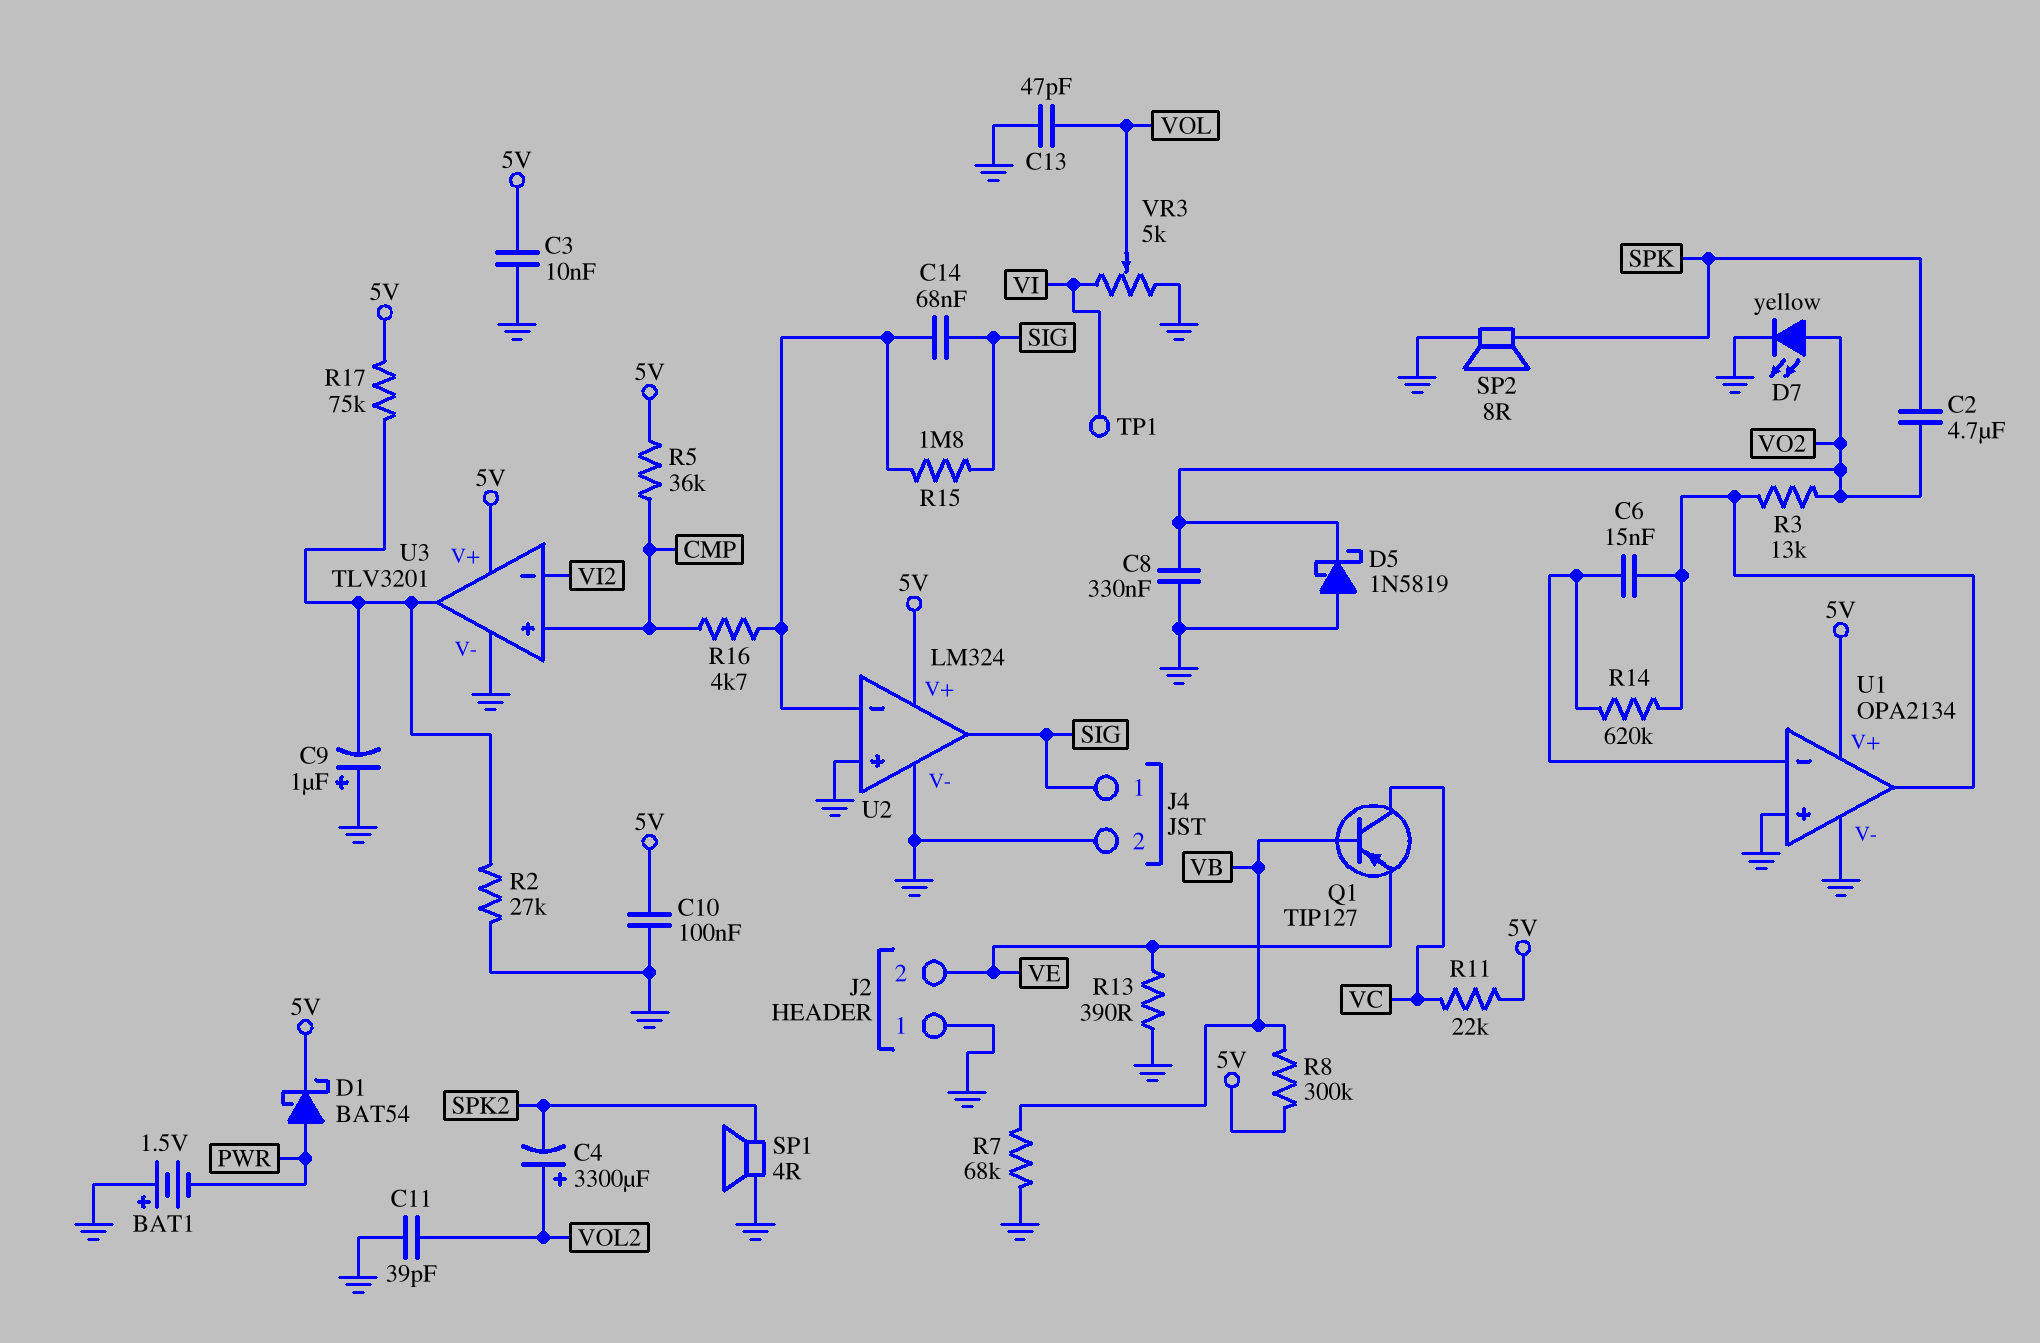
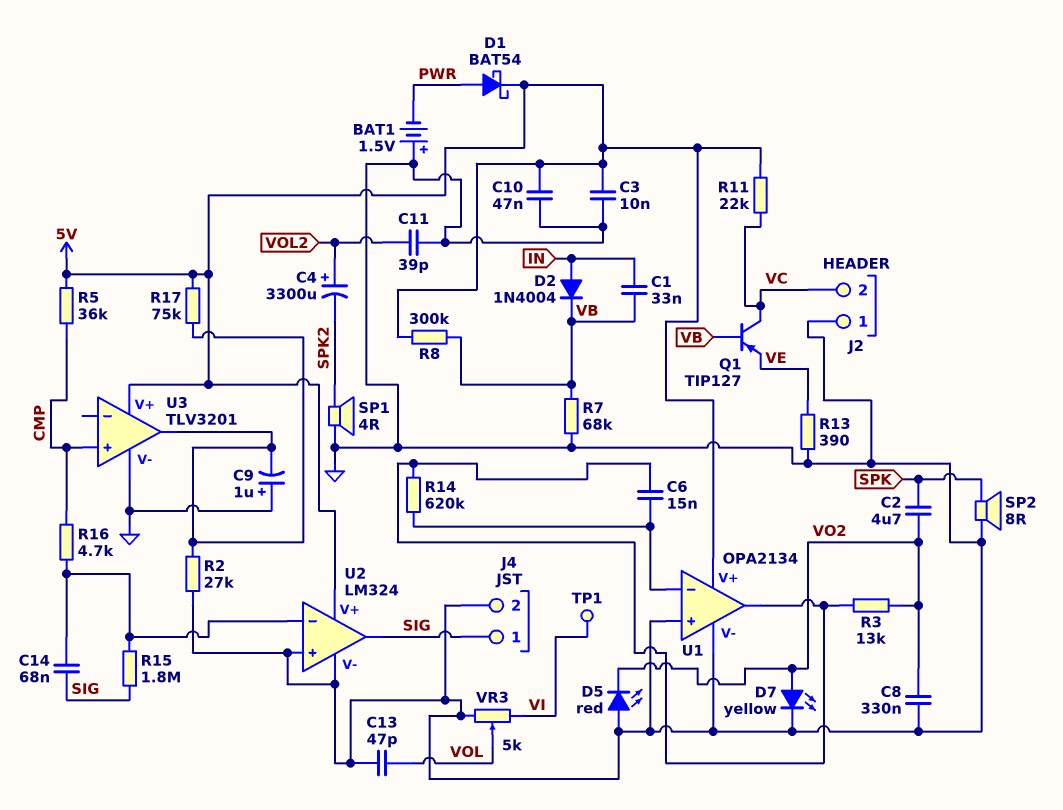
C1: none -> 33nF (IN, VB)
C10: 100nF (5V, GND) -> 47nF (5V, GND)
D2: none -> diode 1N4004 (A IN, K VB)
D5: schottky 1N5819 (A GND, K VO2) -> LED red (A GND, K VO2)
J2 pin 2: VE -> VC
U3 pin in-: VI2 -> none

